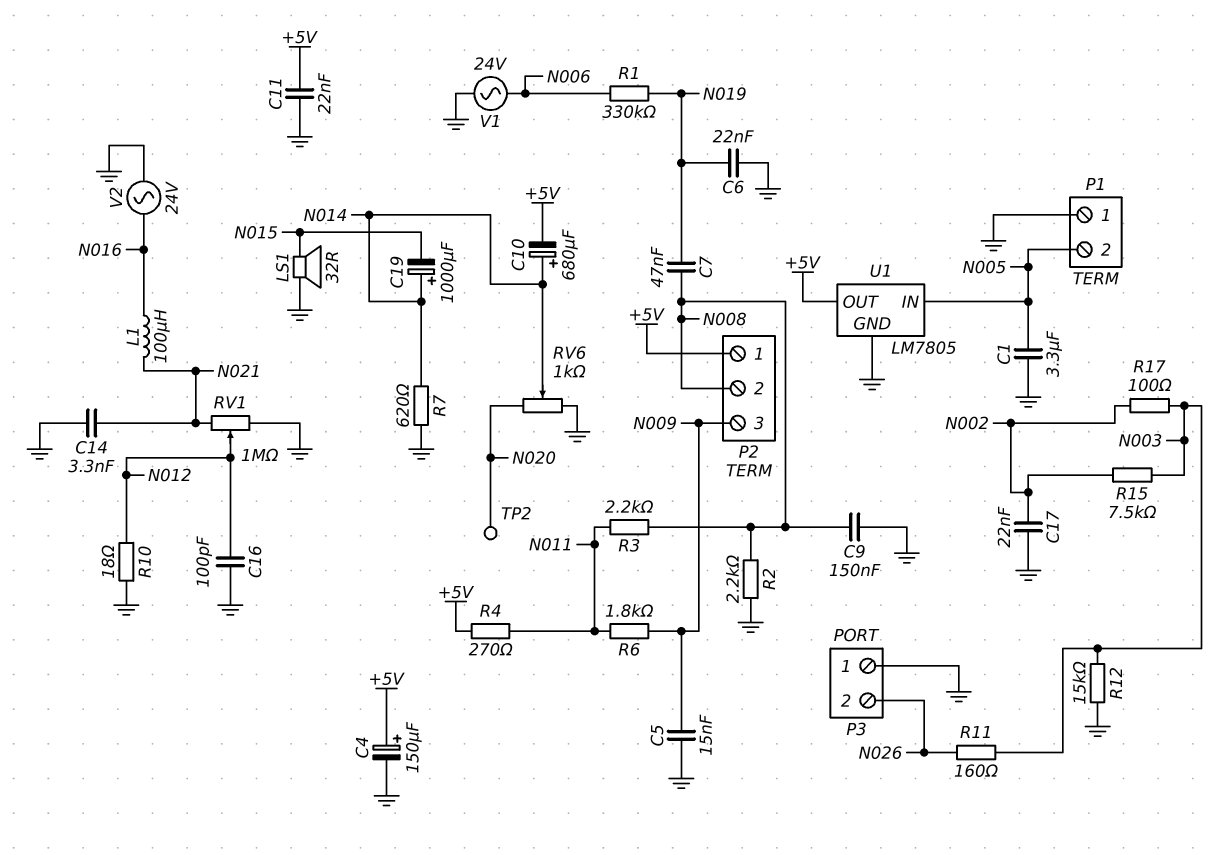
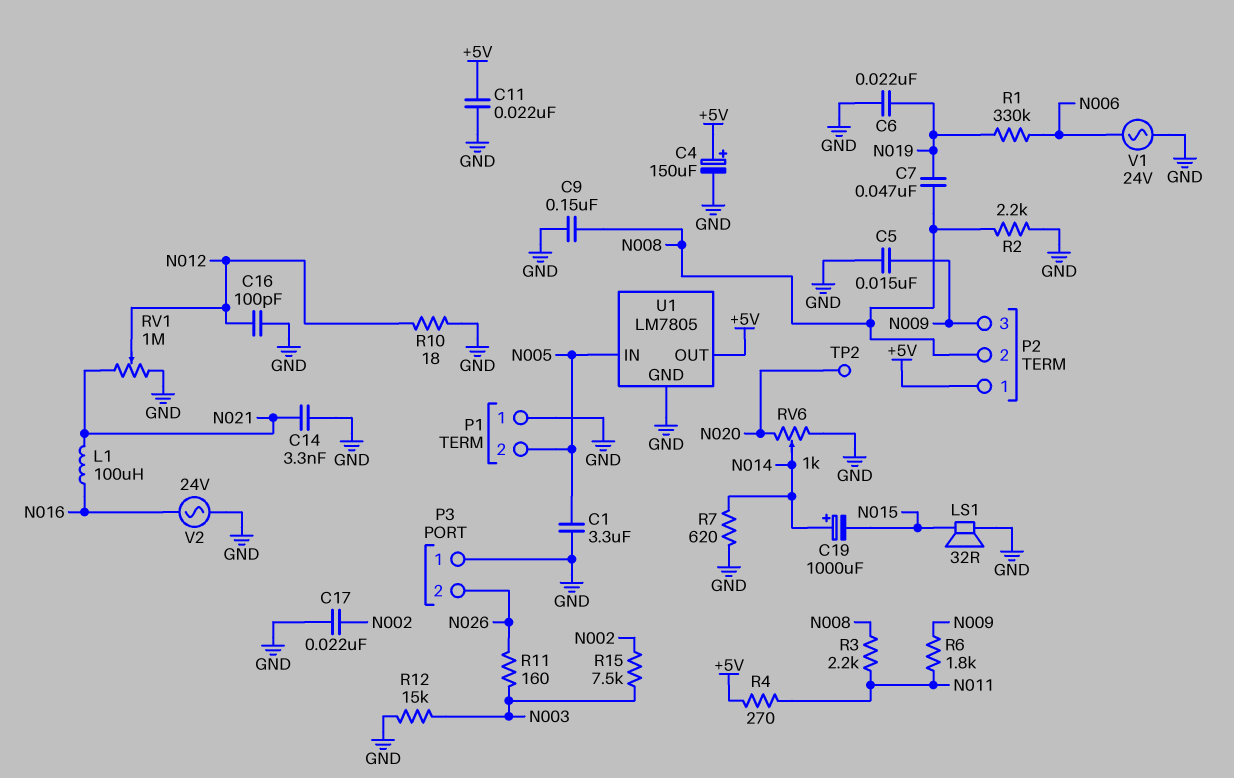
C10: 680uF (plus N014, minus +5V) -> none
R17: 100 (N002, N003) -> none

